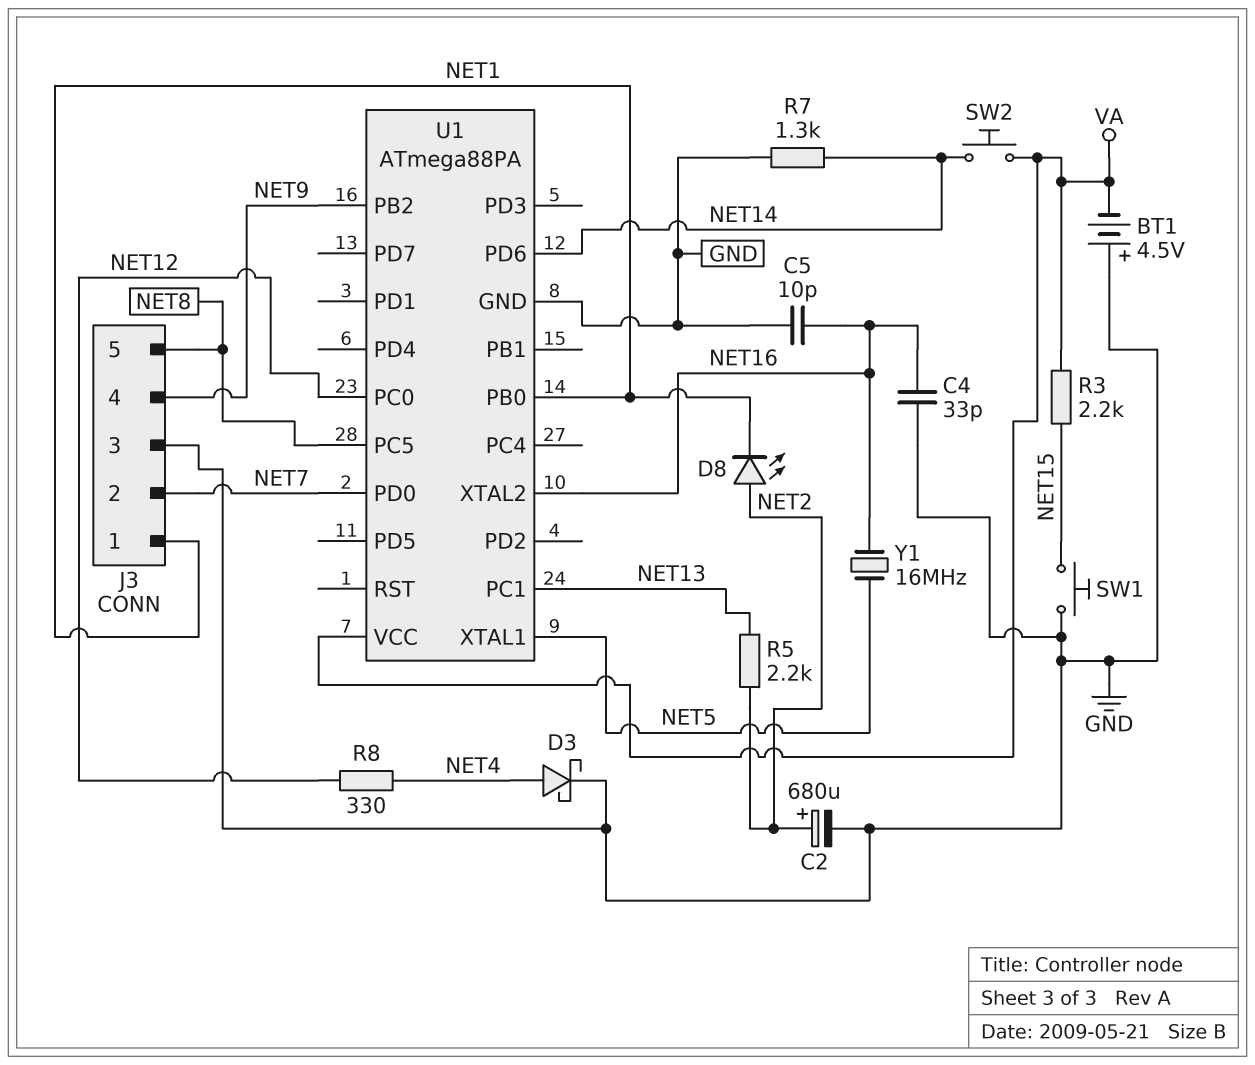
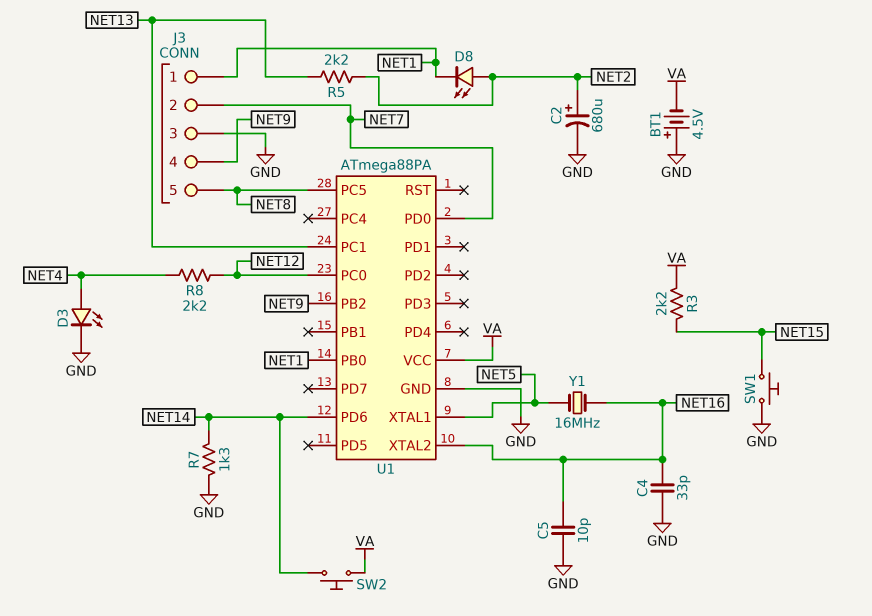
D3: schottky (A NET4, K GND) -> LED (A NET4, K GND)
R8: 330 (NET4, NET12) -> 2.2k (NET4, NET12)

